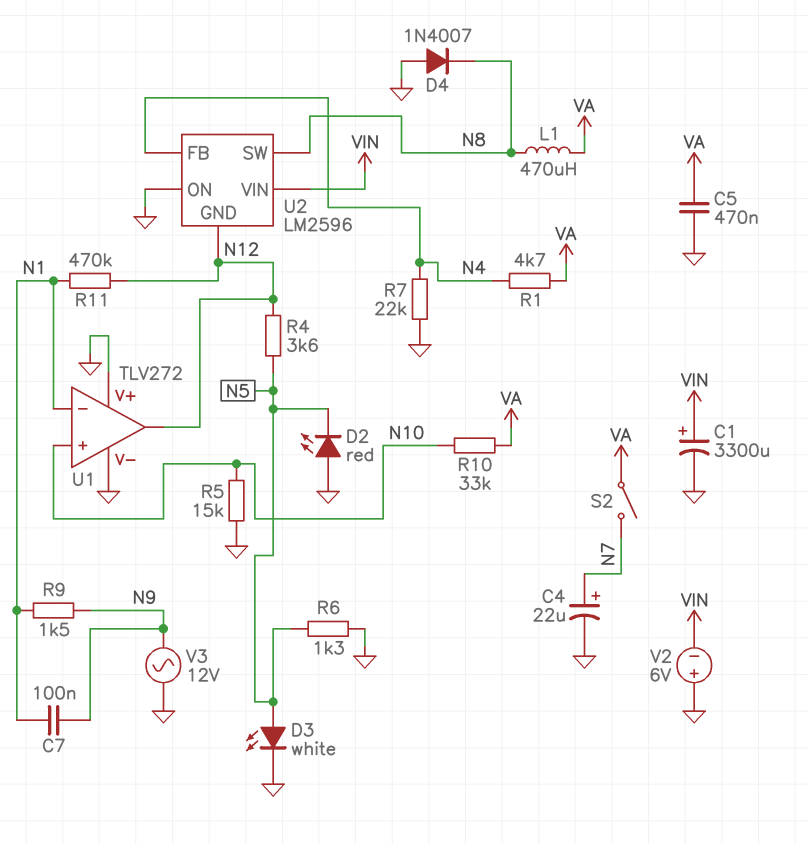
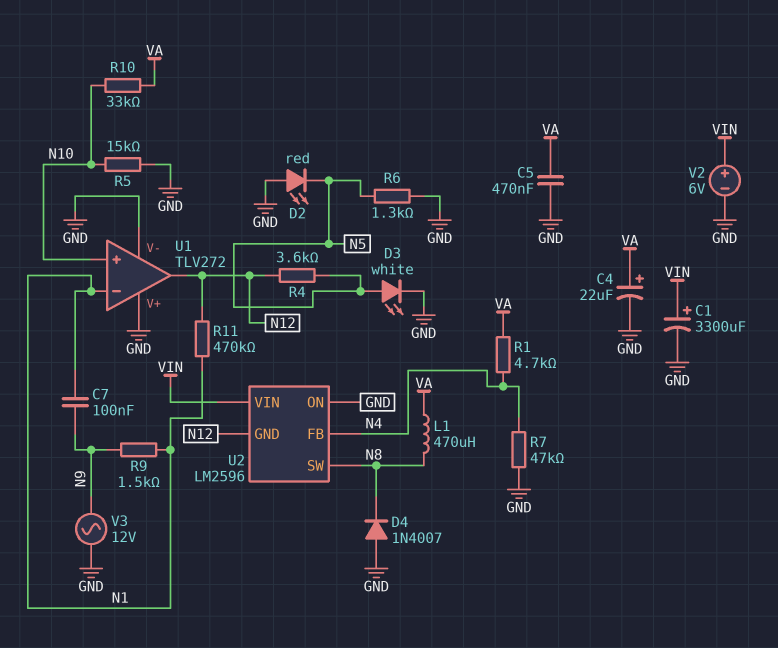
C4: 22uF (plus N7, minus GND) -> 22uF (plus VA, minus GND)
R7: 22k (GND, N4) -> 47k (GND, N4)
S2: switch (N7, VA) -> none
V2: 6V (plus GND, minus VIN) -> 6V (plus VIN, minus GND)

